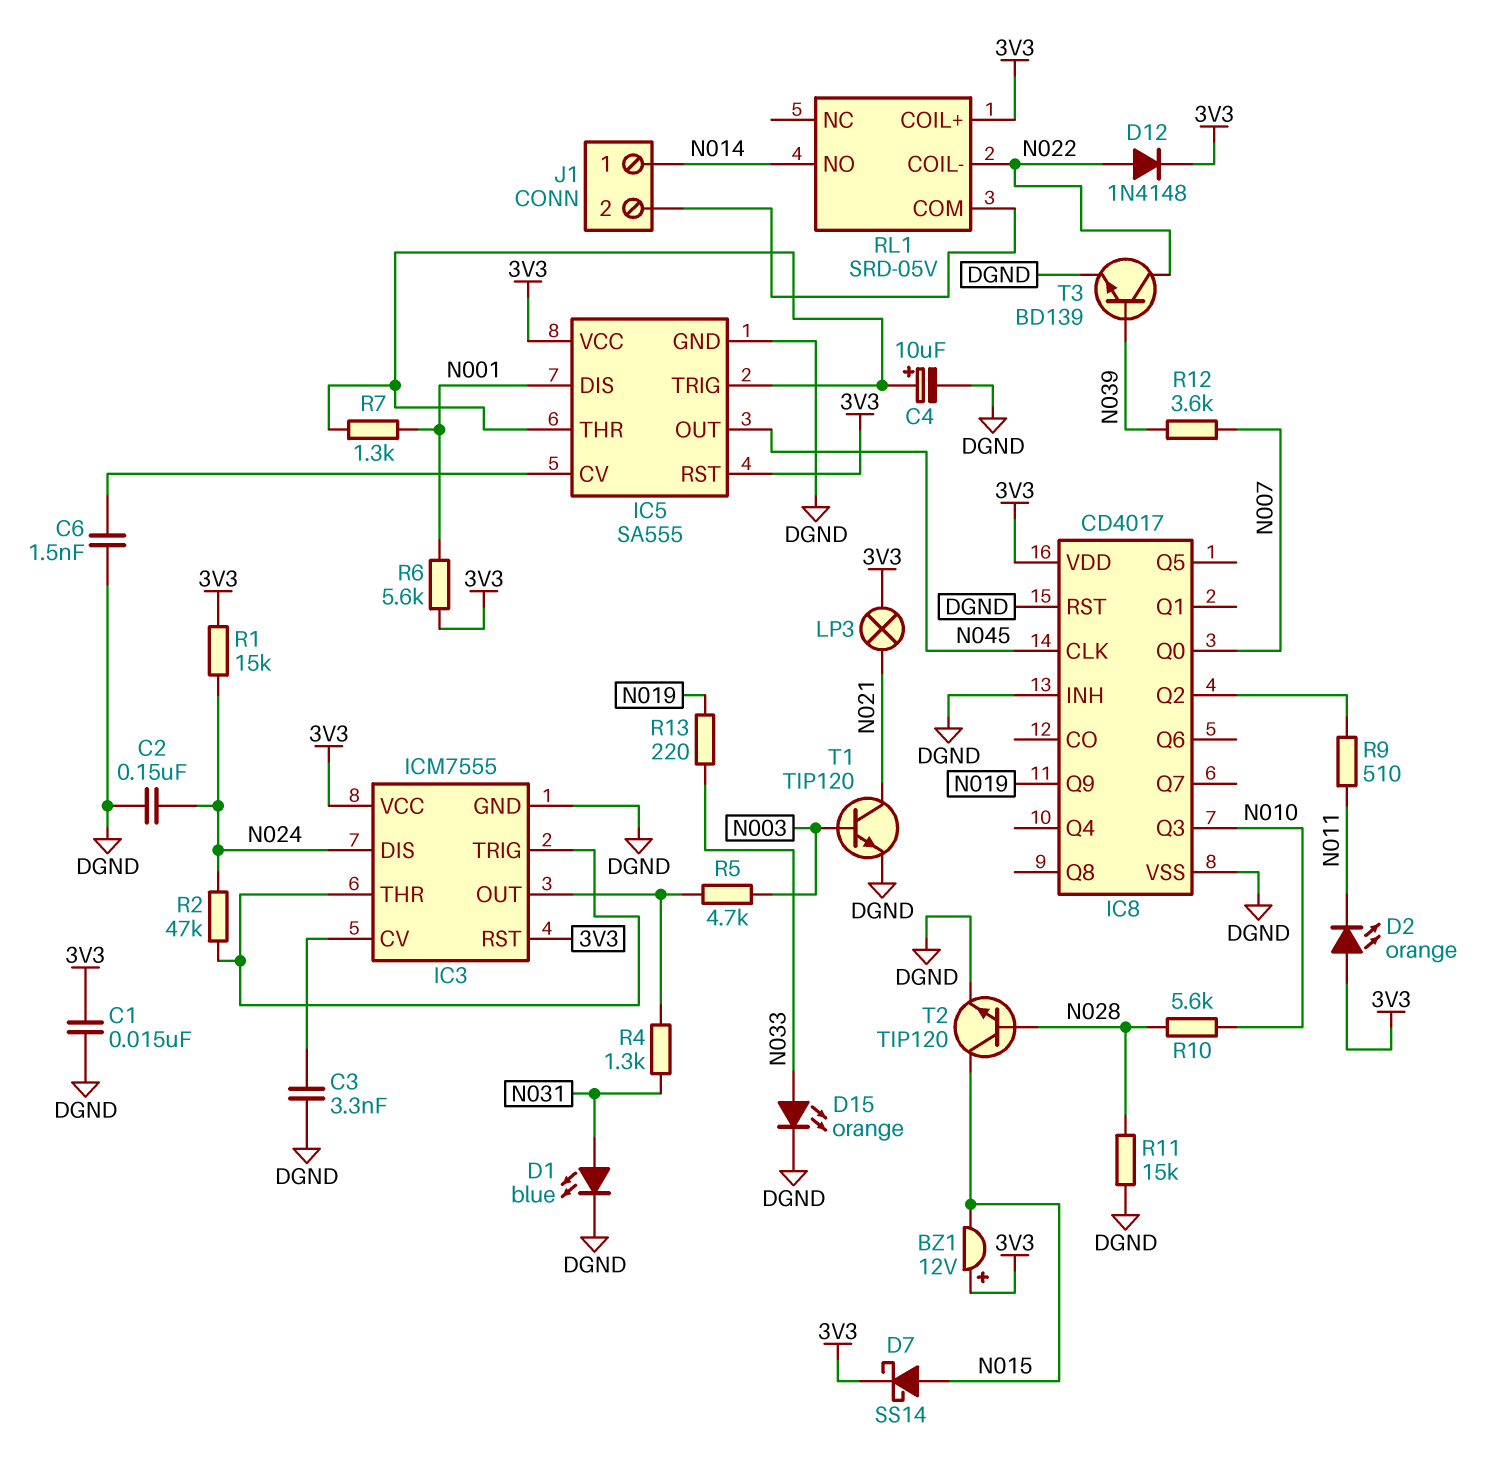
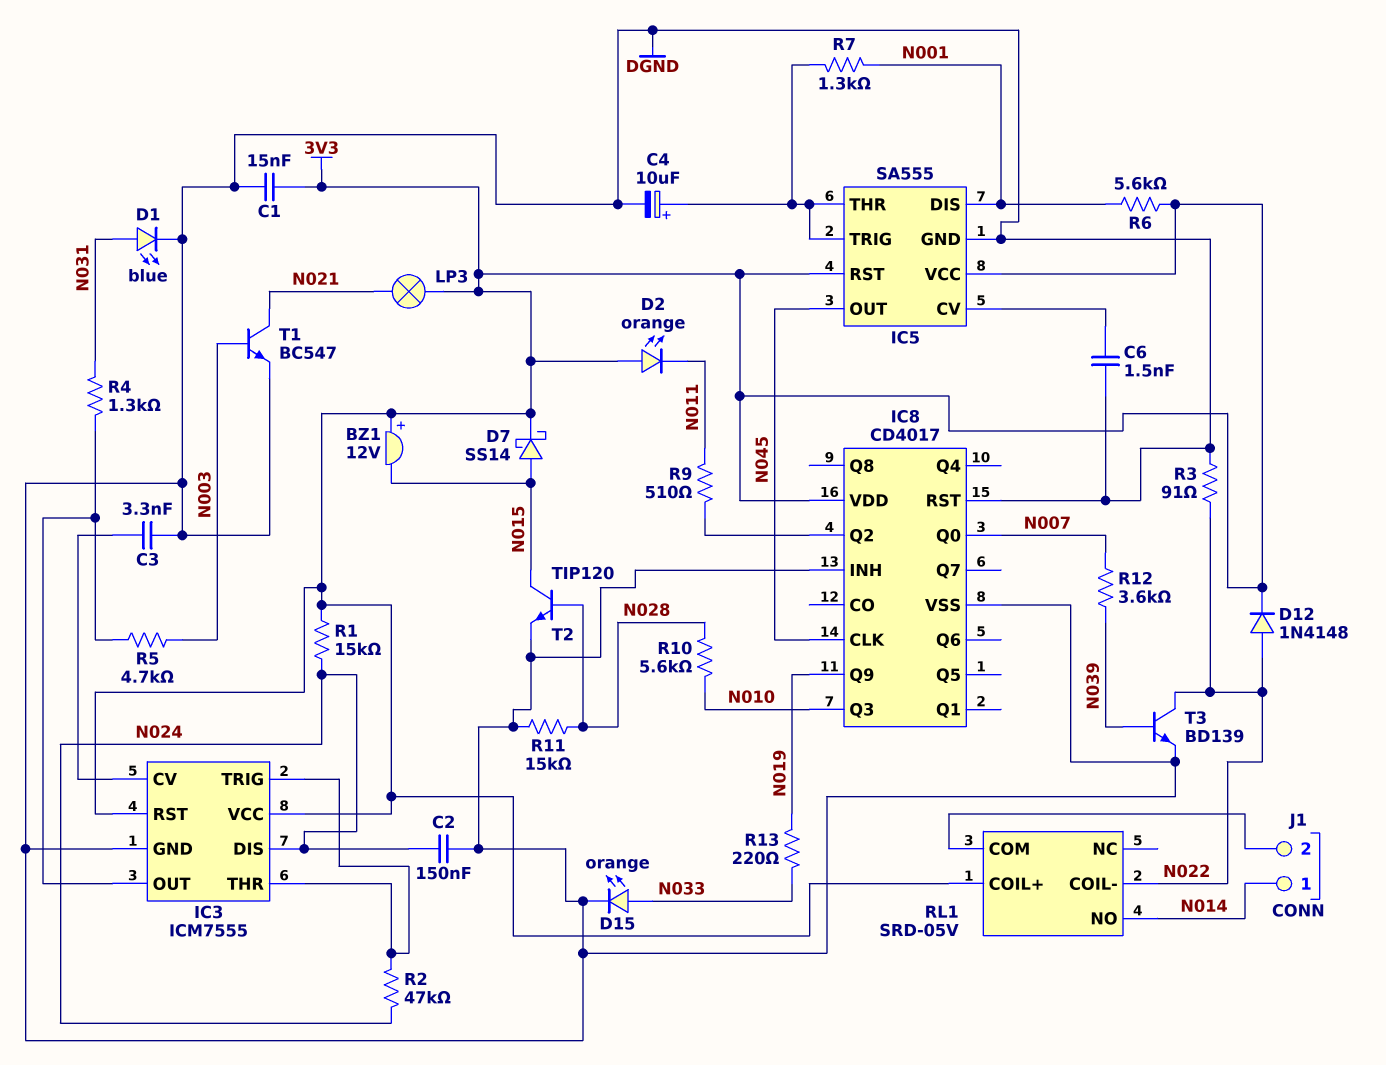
R3: none -> 91 (DGND, N022)
T1: NPN TIP120 (B N003, C N021, E DGND) -> NPN BC547 (B N003, C N021, E DGND)

